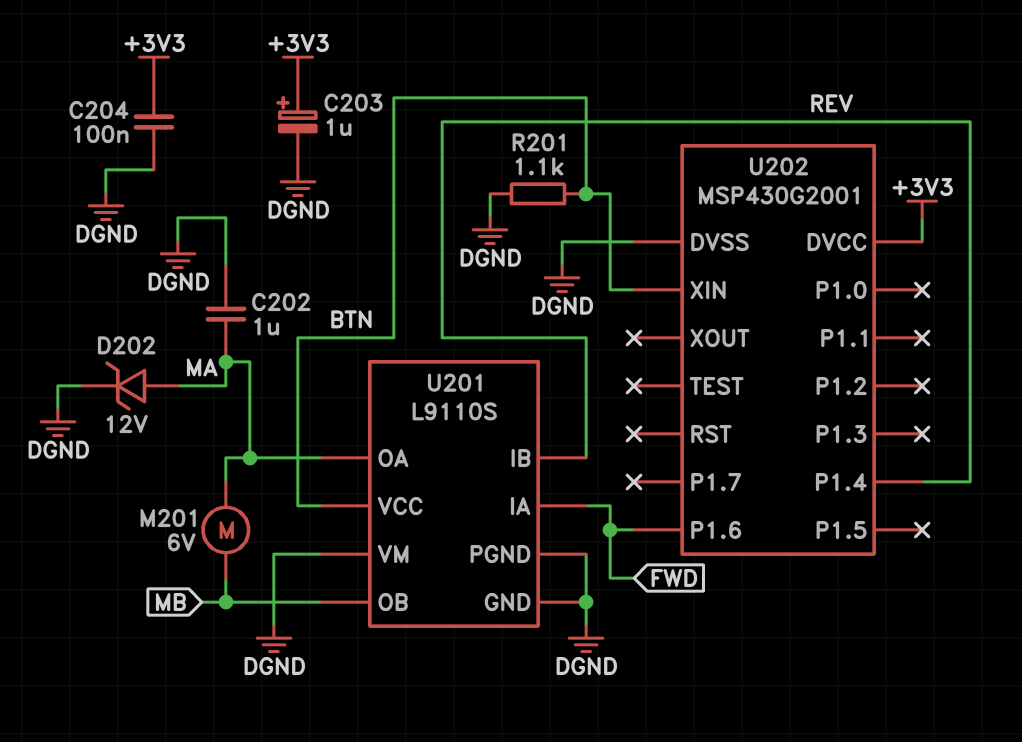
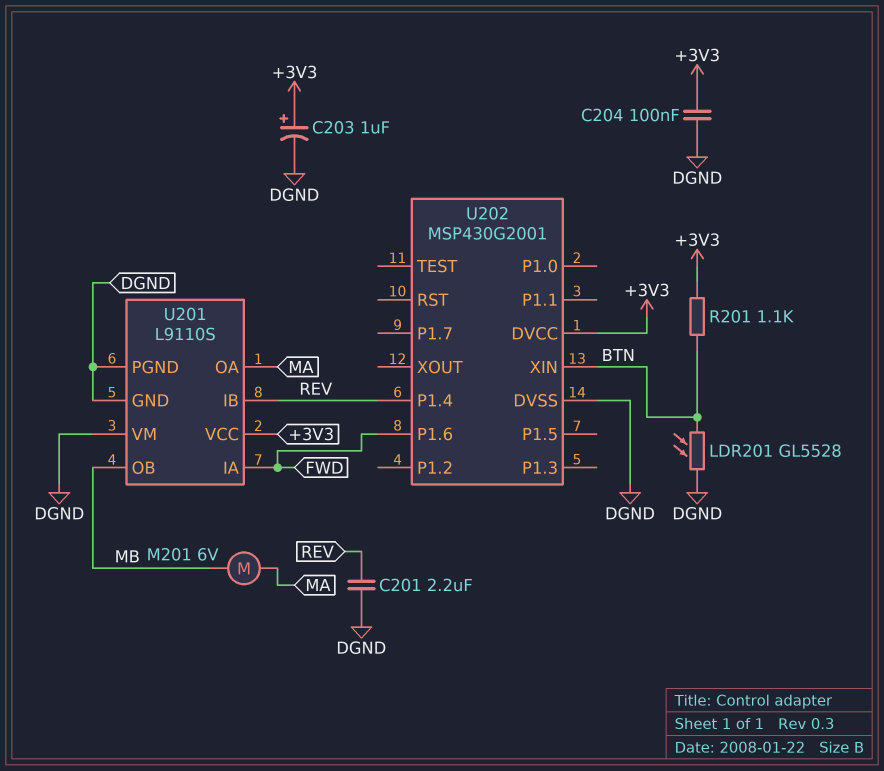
C201: none -> 2.2uF (DGND, REV)
C202: 1uF (DGND, MA) -> none
D202: zener 12V (A MA, K DGND) -> none
LDR201: none -> GL5528 (BTN, DGND)
R201: 1.1k (BTN, DGND) -> 1.1k (+3V3, BTN)
U201 pin VCC: BTN -> +3V3

